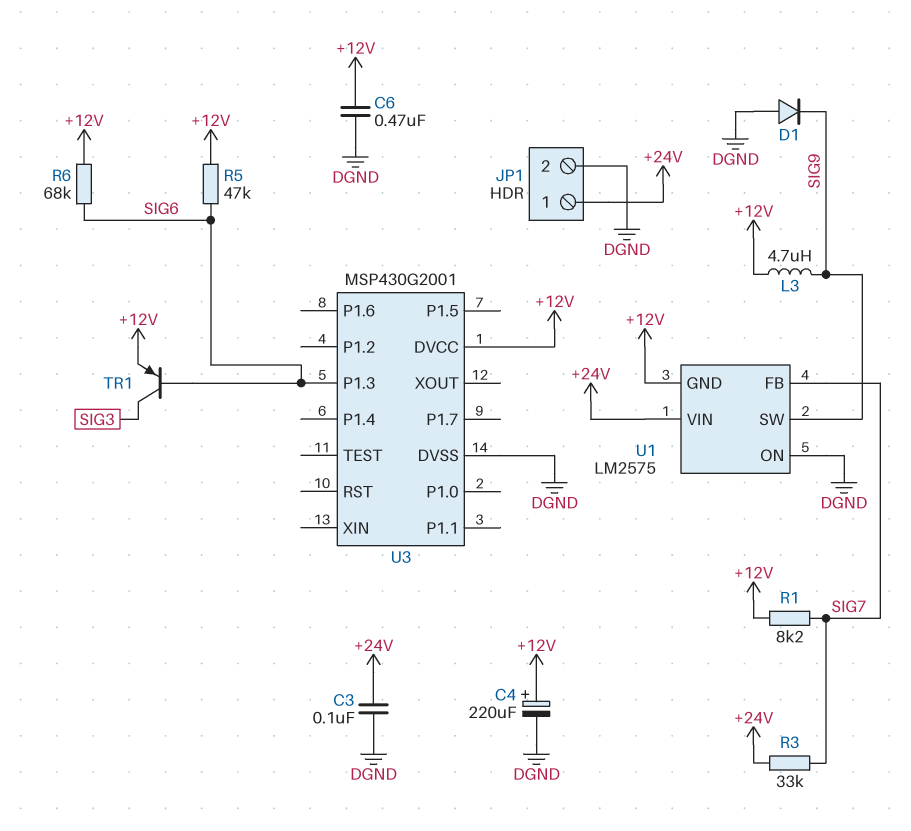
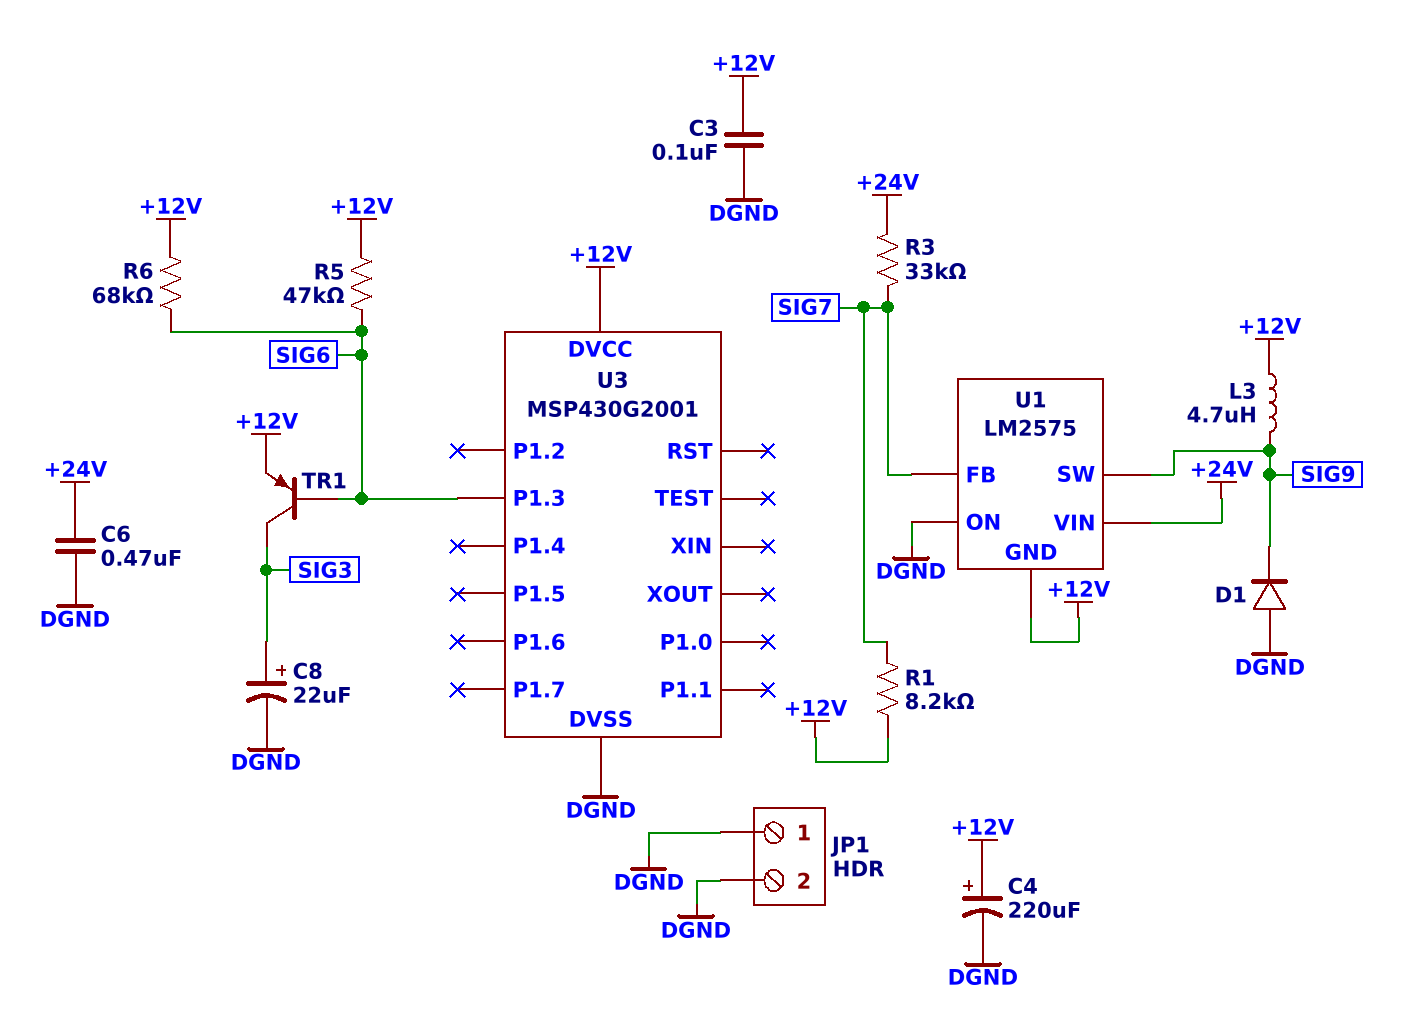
C3: 100nF (+24V, DGND) -> 100nF (+12V, DGND)
C6: 470nF (+12V, DGND) -> 470nF (+24V, DGND)
C8: none -> 22uF (plus SIG3, minus DGND)
JP1 pin 1: +24V -> DGND

